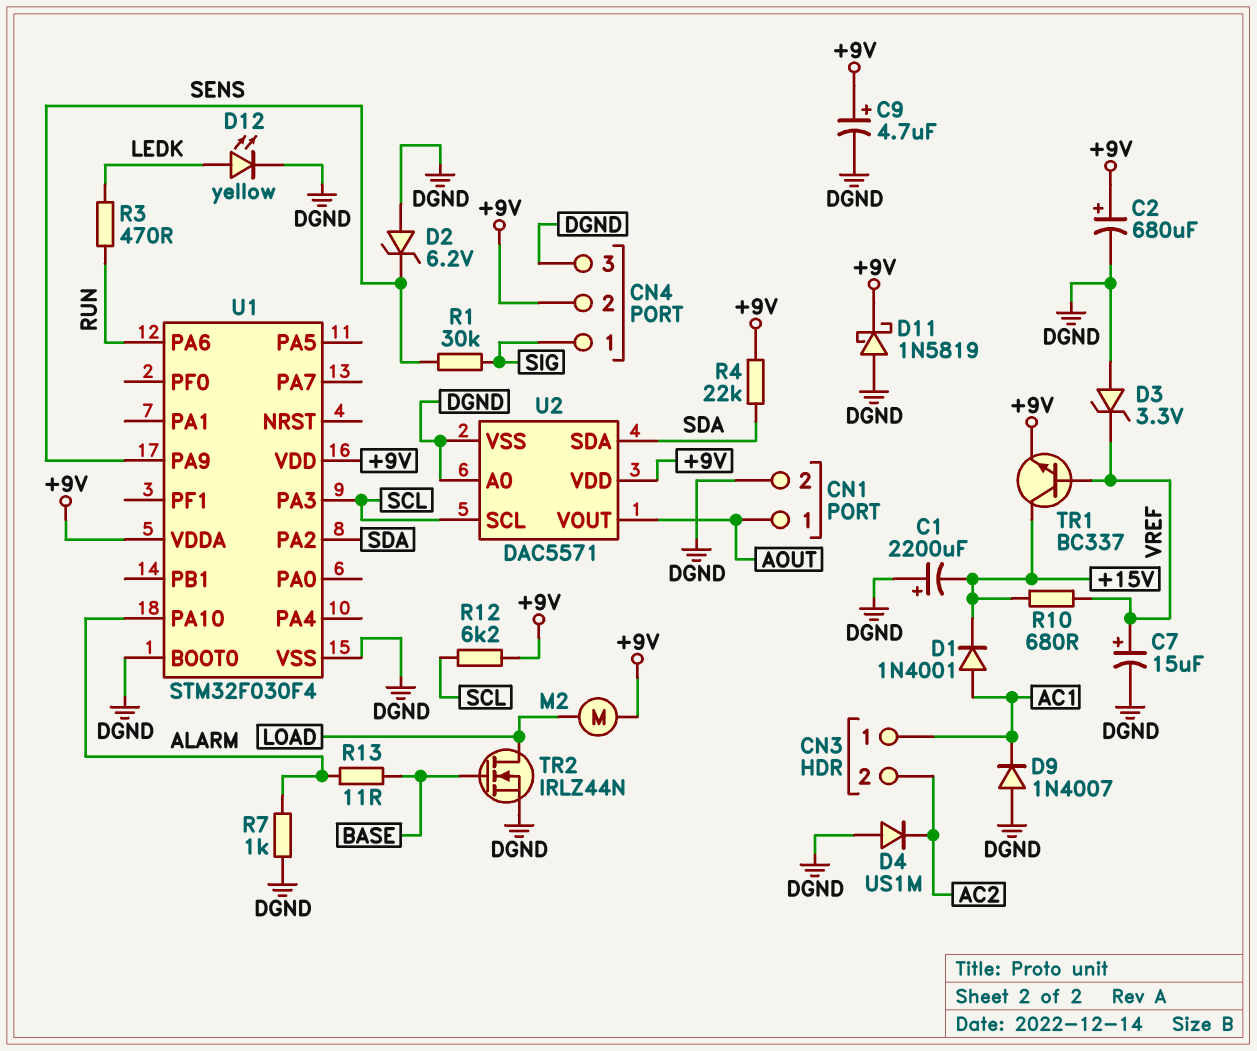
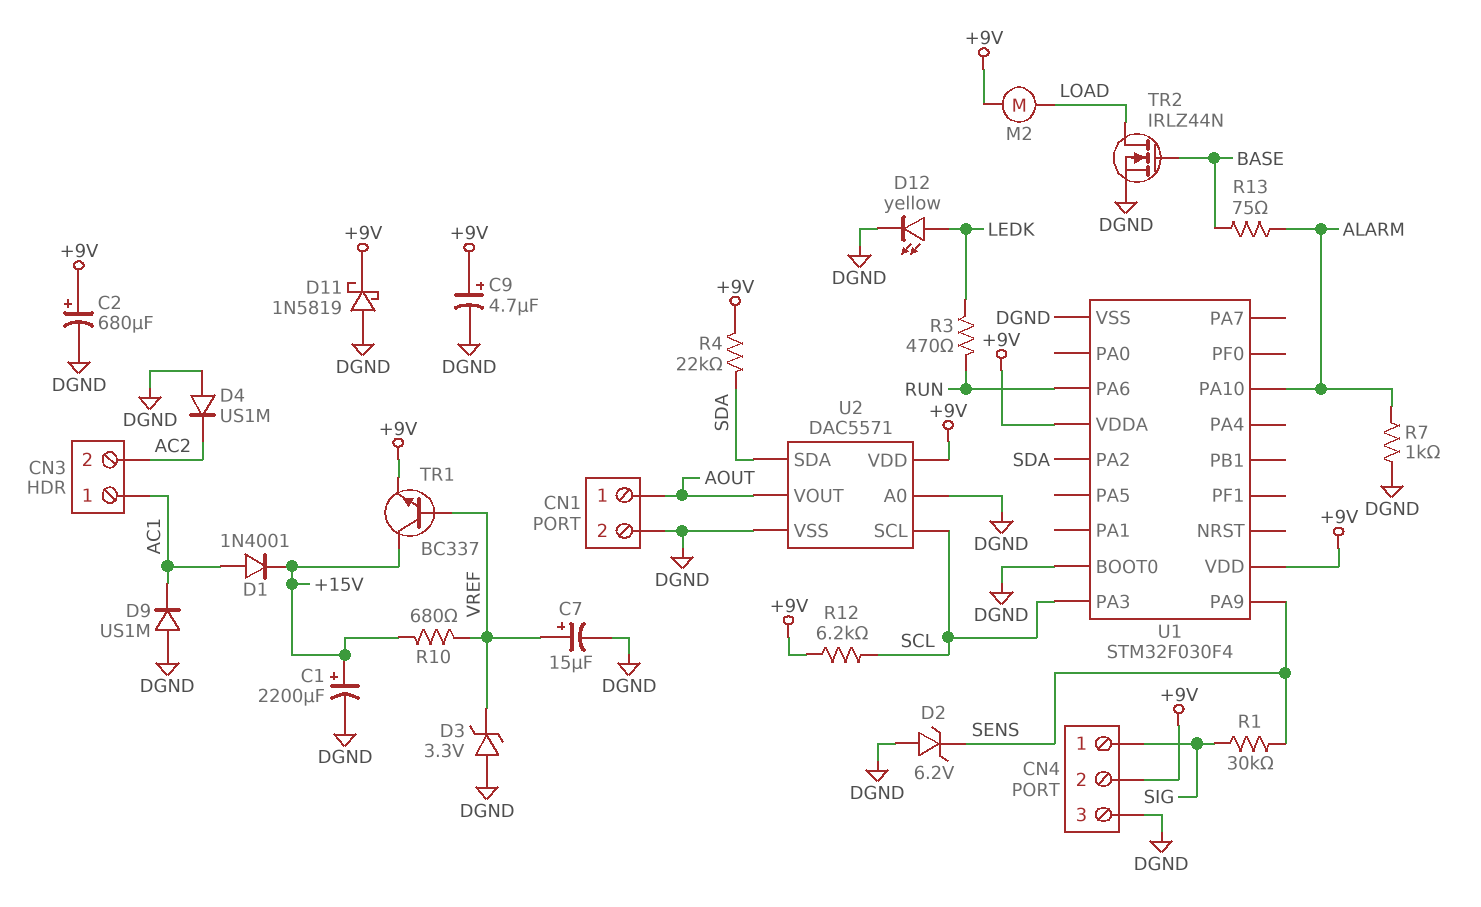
C1: 2200uF (plus DGND, minus +15V) -> 2200uF (plus +15V, minus DGND)
D9: diode 1N4007 (A DGND, K AC1) -> diode US1M (A DGND, K AC1)
R13: 11 (ALARM, BASE) -> 75 (ALARM, BASE)

